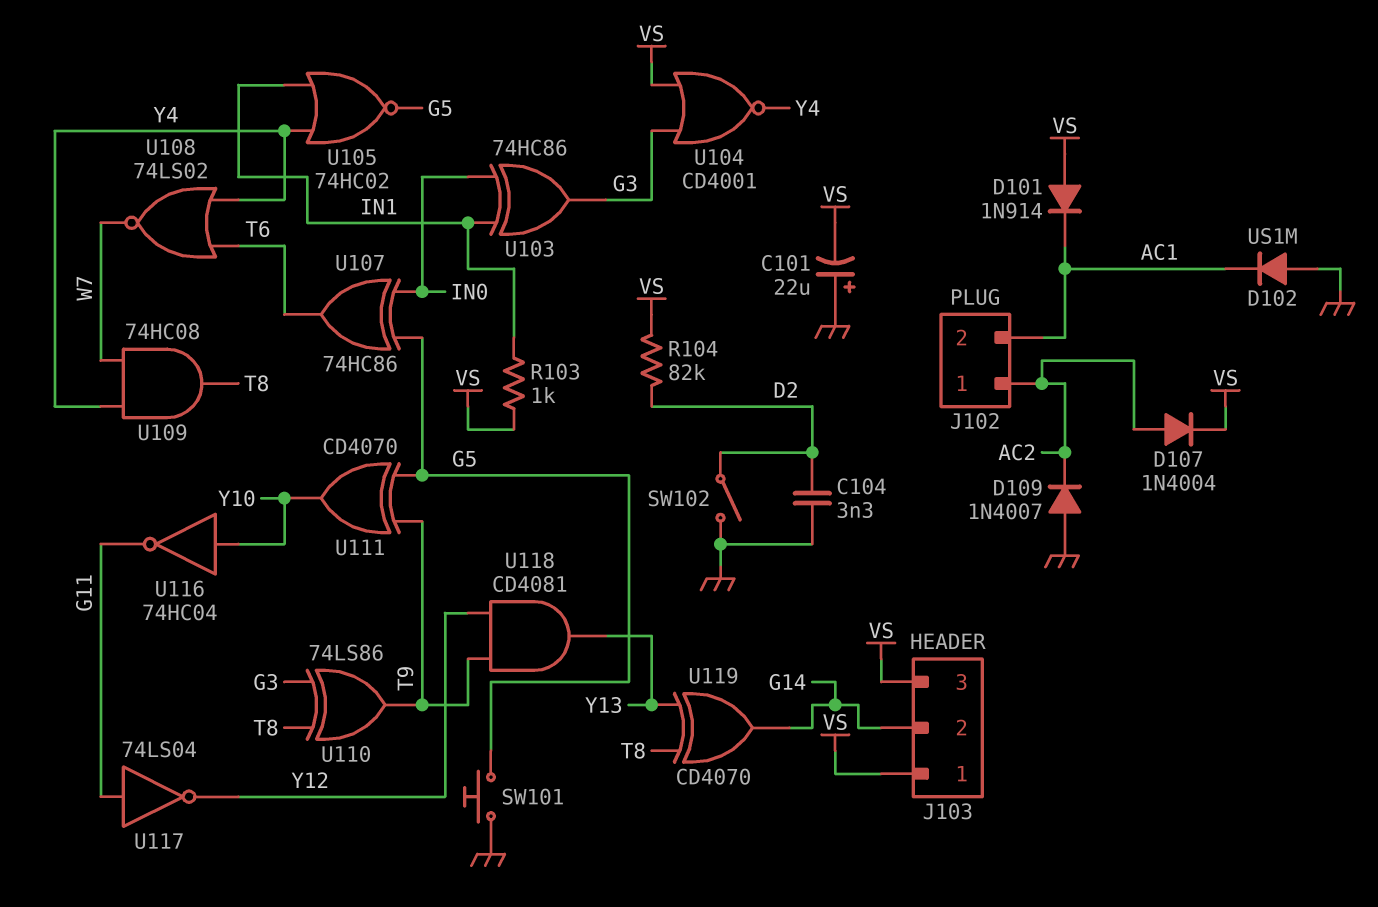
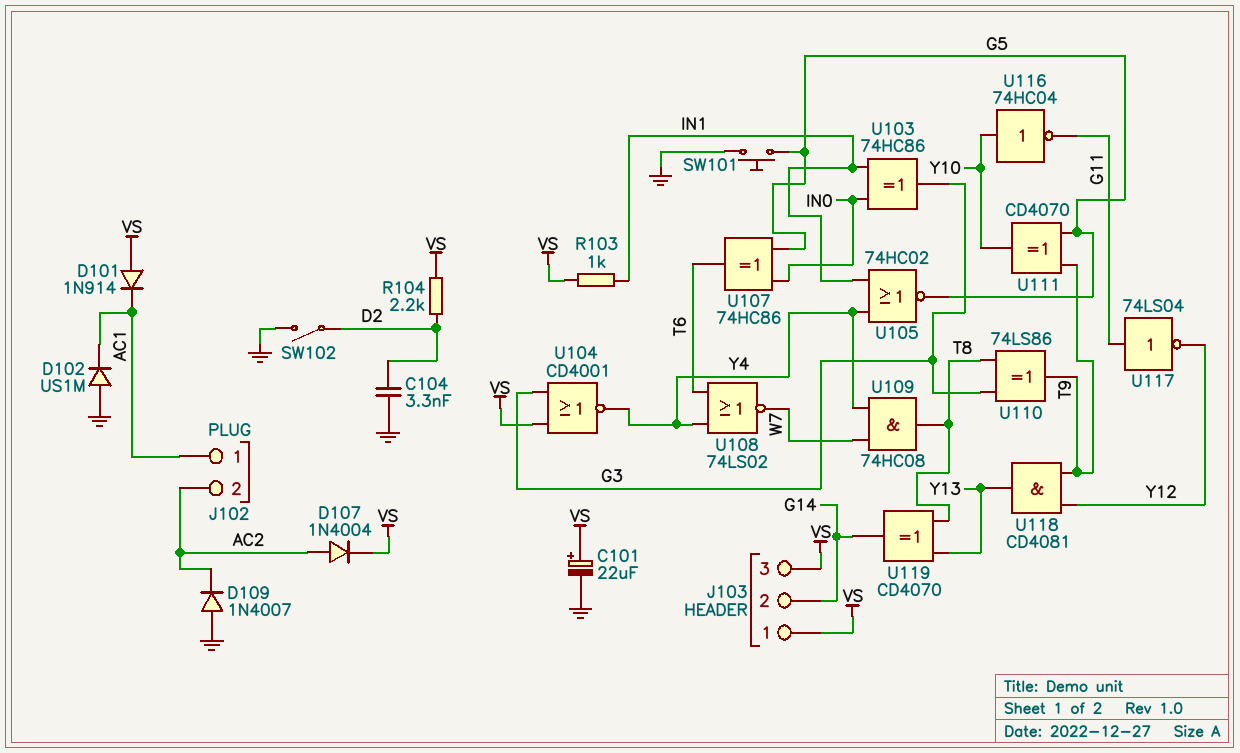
C101: 22uF (plus GND, minus VS) -> 22uF (plus VS, minus GND)
J102 pin 1: AC2 -> AC1
J102 pin 2: AC1 -> AC2
R104: 82k (D2, VS) -> 2.2k (D2, VS)

